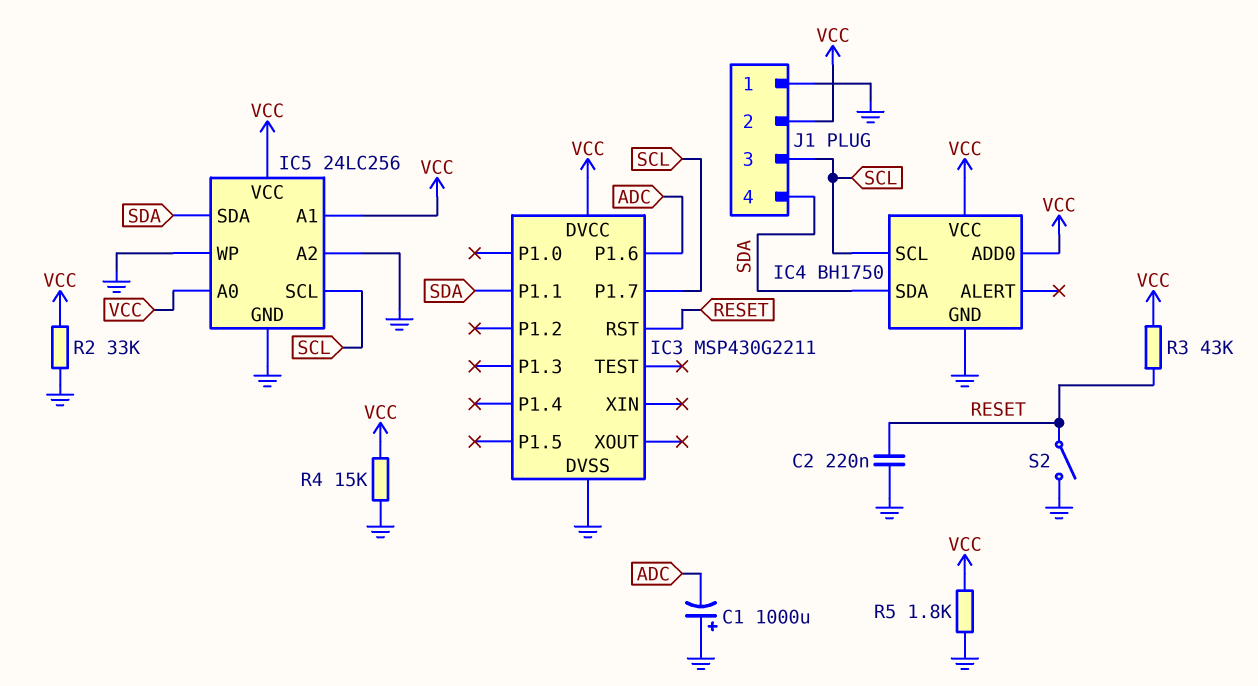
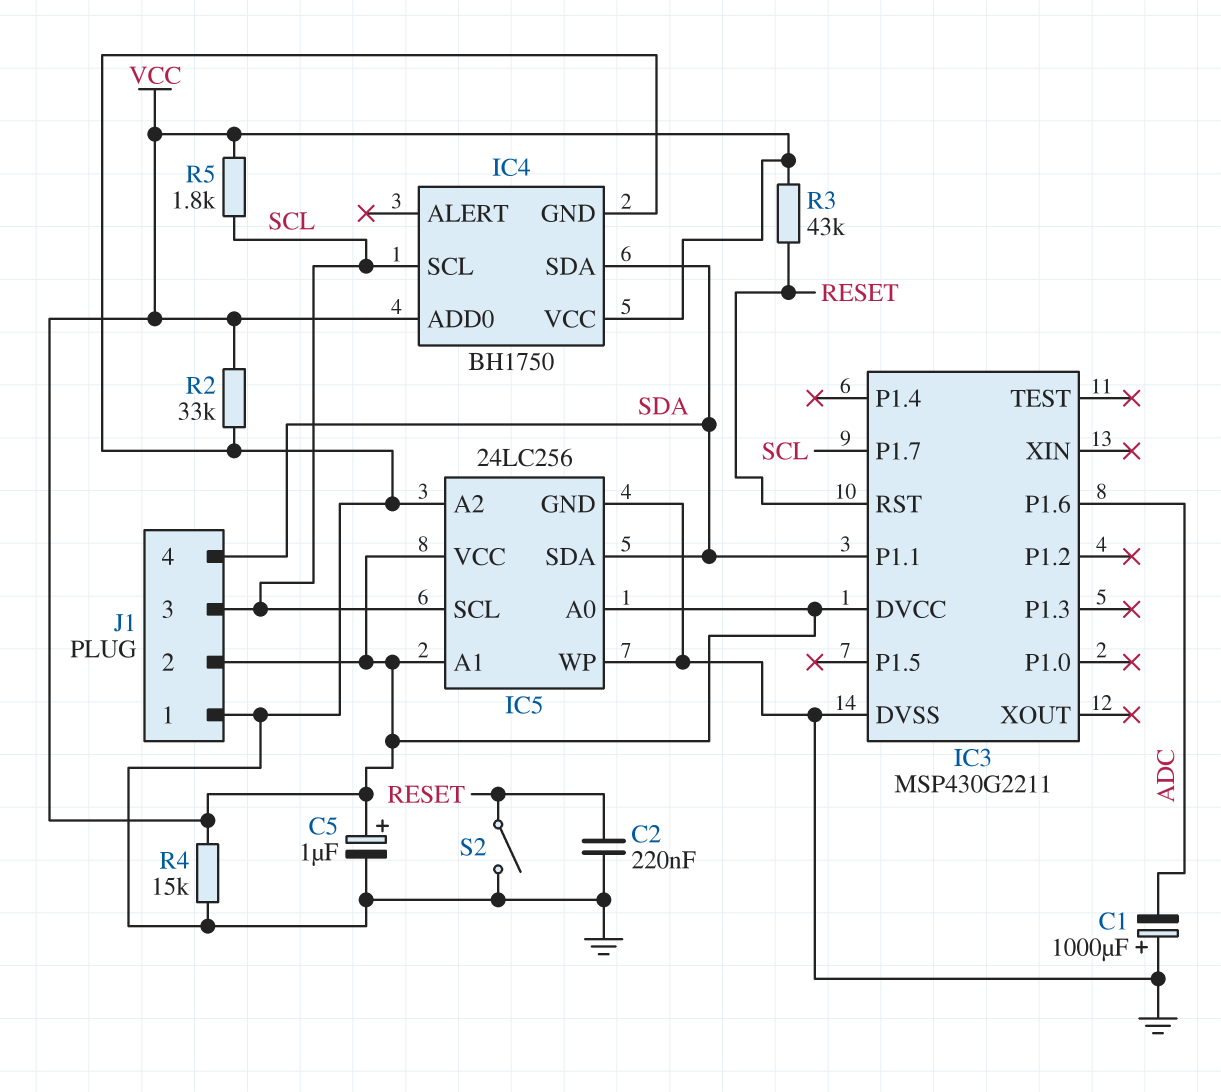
C5: none -> 1uF (plus VCC, minus GND)
R5: 1.8k (GND, VCC) -> 1.8k (SCL, VCC)

